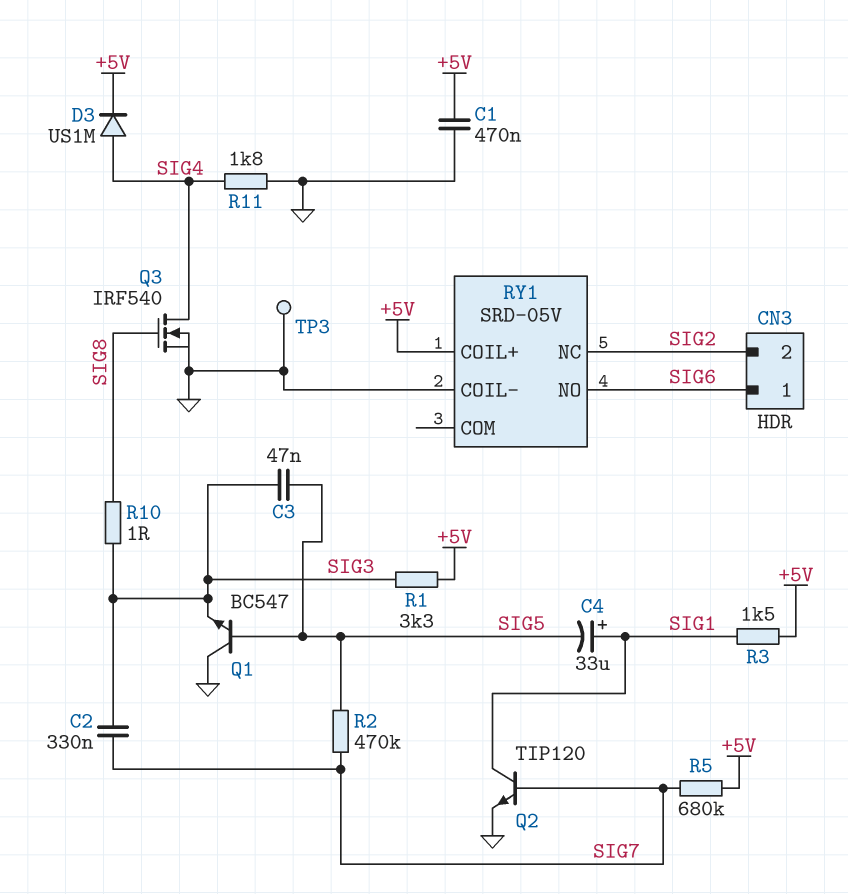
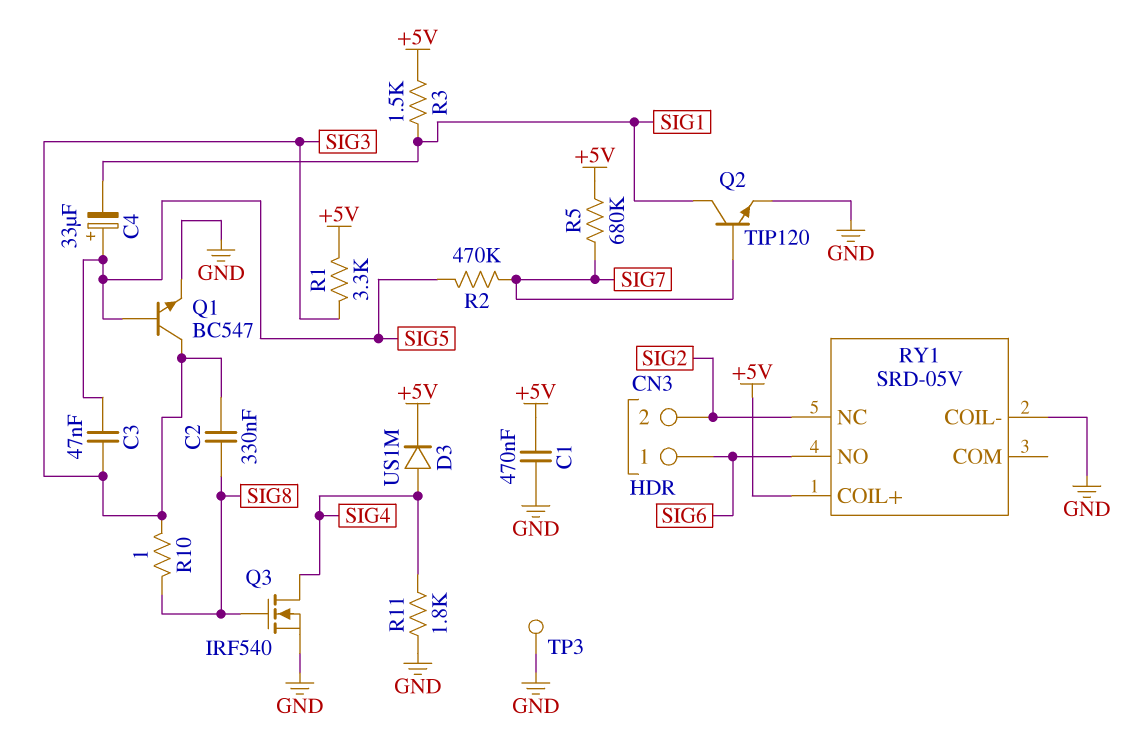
C2: 330nF (SIG3, SIG7) -> 330nF (SIG3, SIG8)
C4: 33uF (plus SIG1, minus SIG5) -> 33uF (plus SIG5, minus SIG1)
Q1: NPN BC547 (B SIG5, C GND, E SIG3) -> NPN BC547 (B SIG5, C SIG3, E GND)

